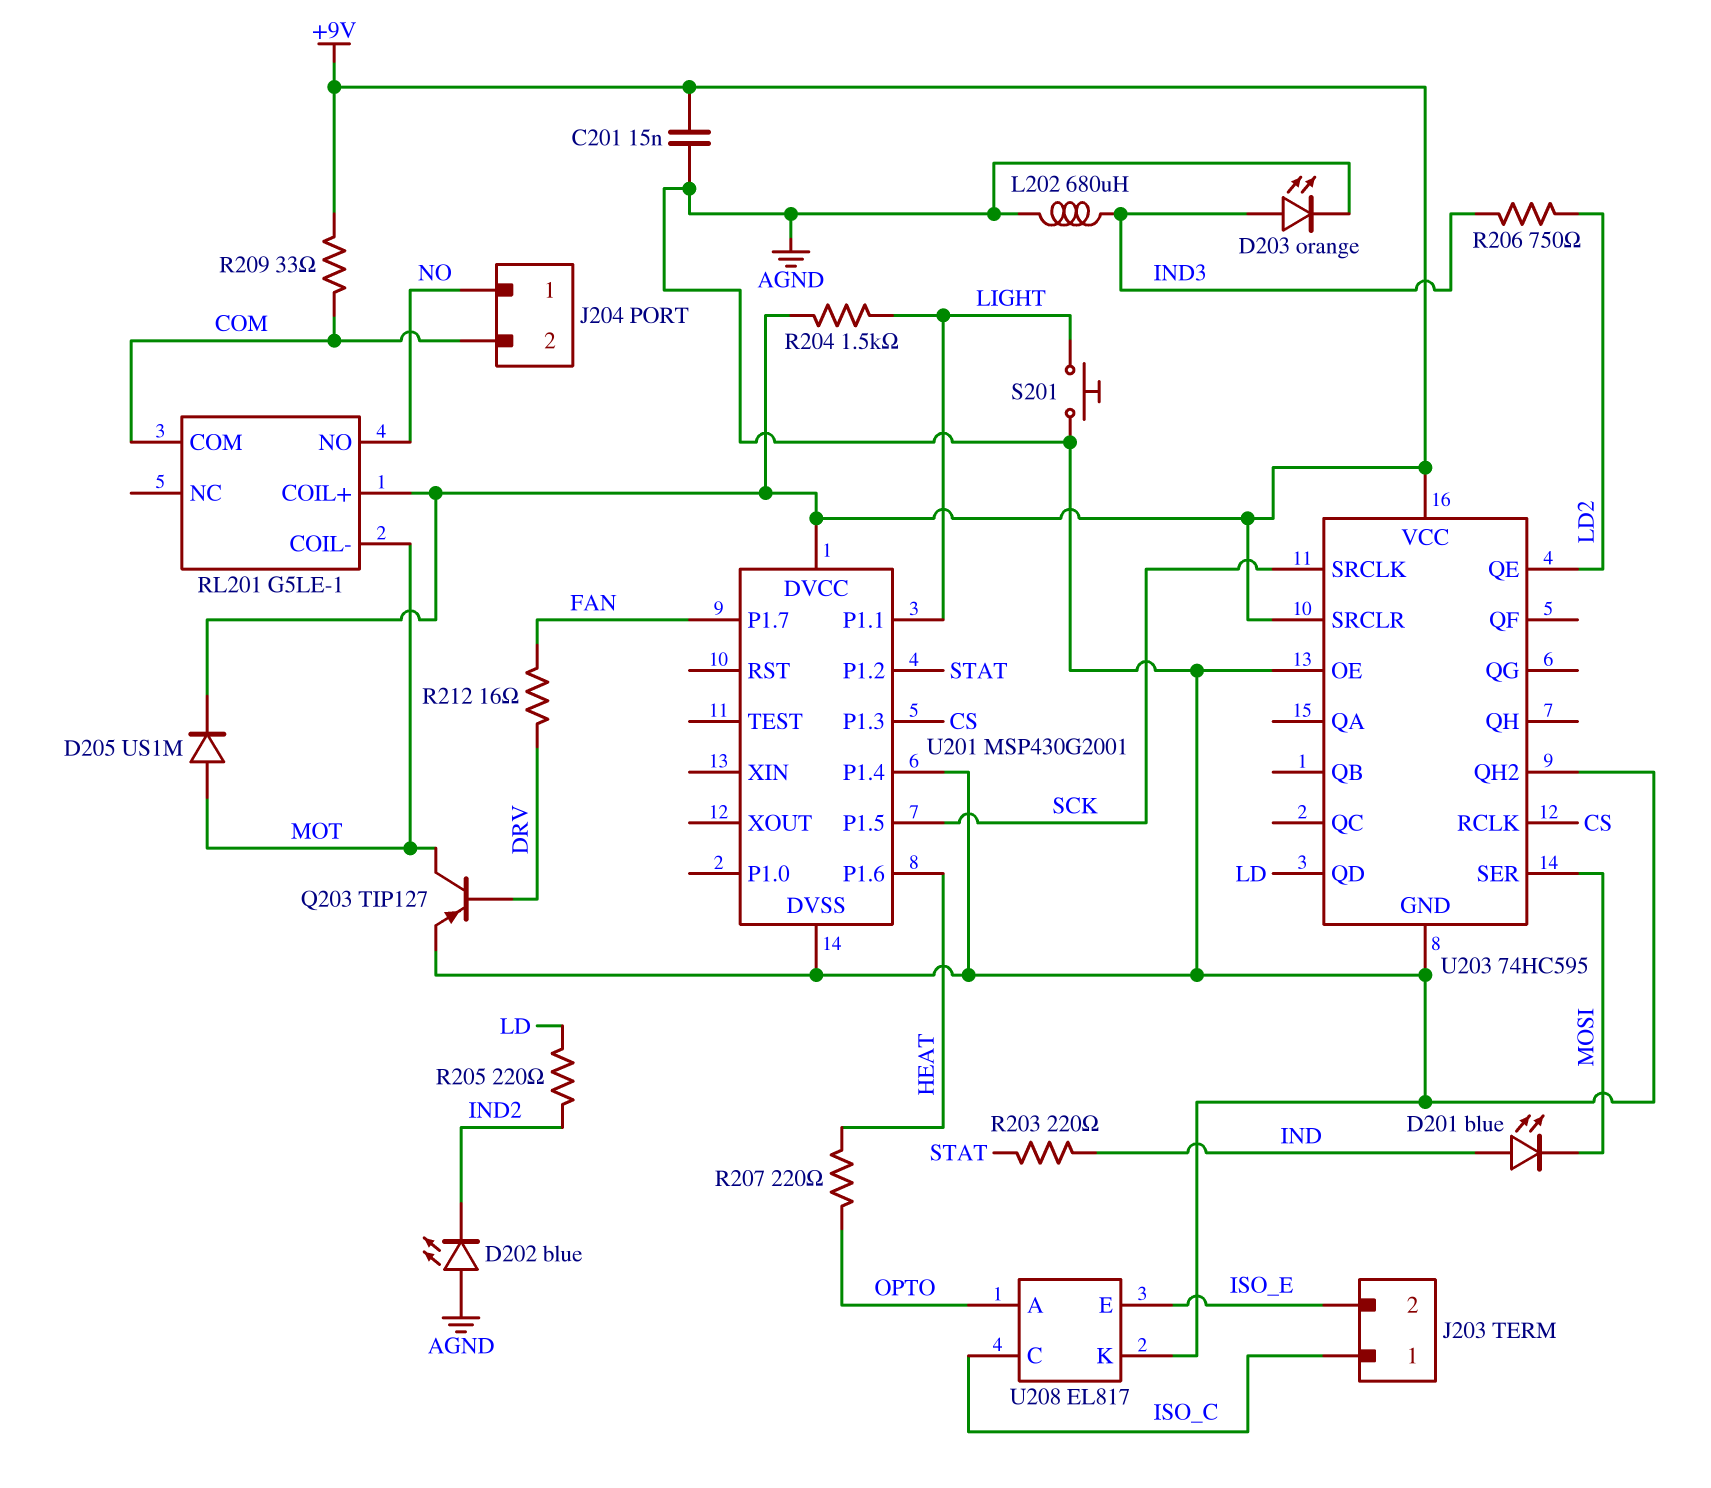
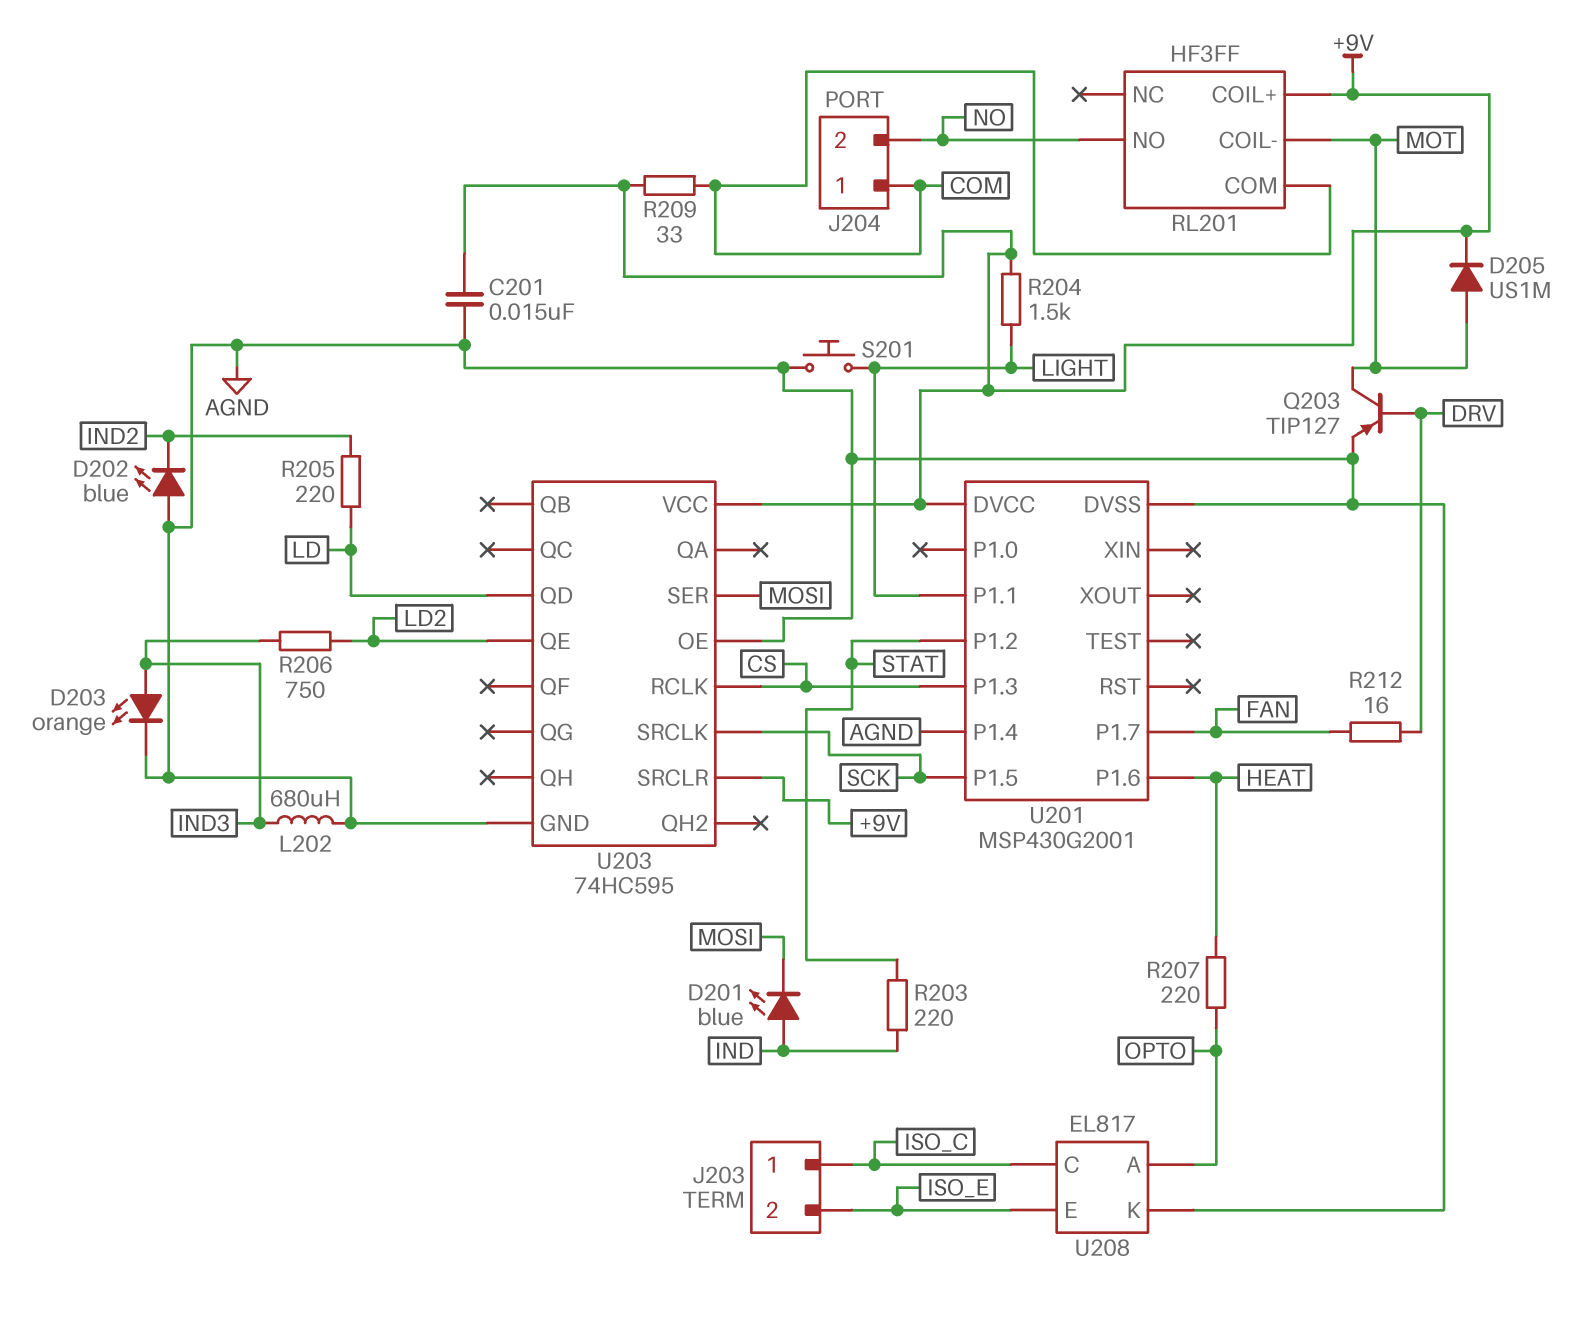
J204 pin 1: NO -> COM
J204 pin 2: COM -> NO
RL201: G5LE-1 -> HF3FF
U203 pin QH2: AGND -> none

